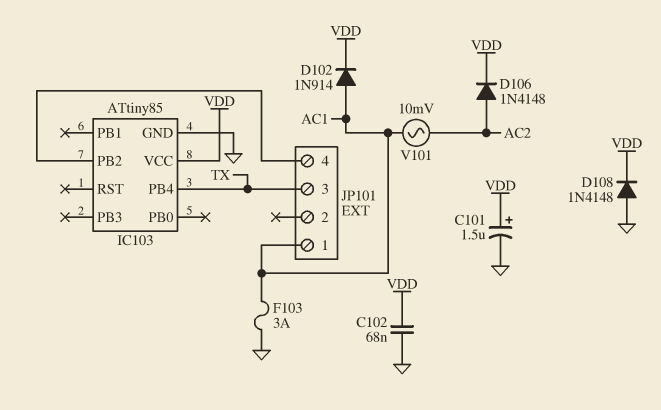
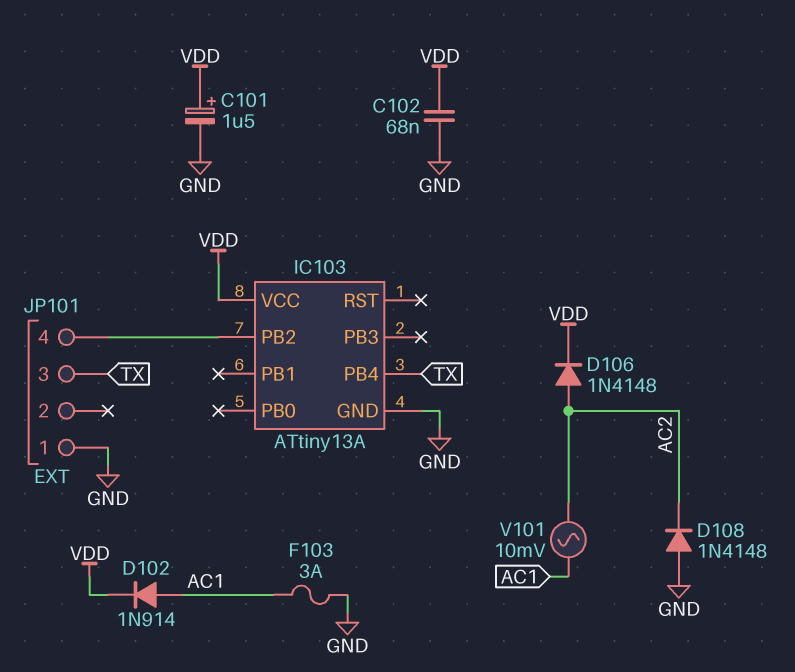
D108: diode 1N4148 (A GND, K VDD) -> diode 1N4148 (A GND, K AC2)
IC103: ATtiny85 -> ATtiny13A
JP101 pin 1: AC1 -> GND

